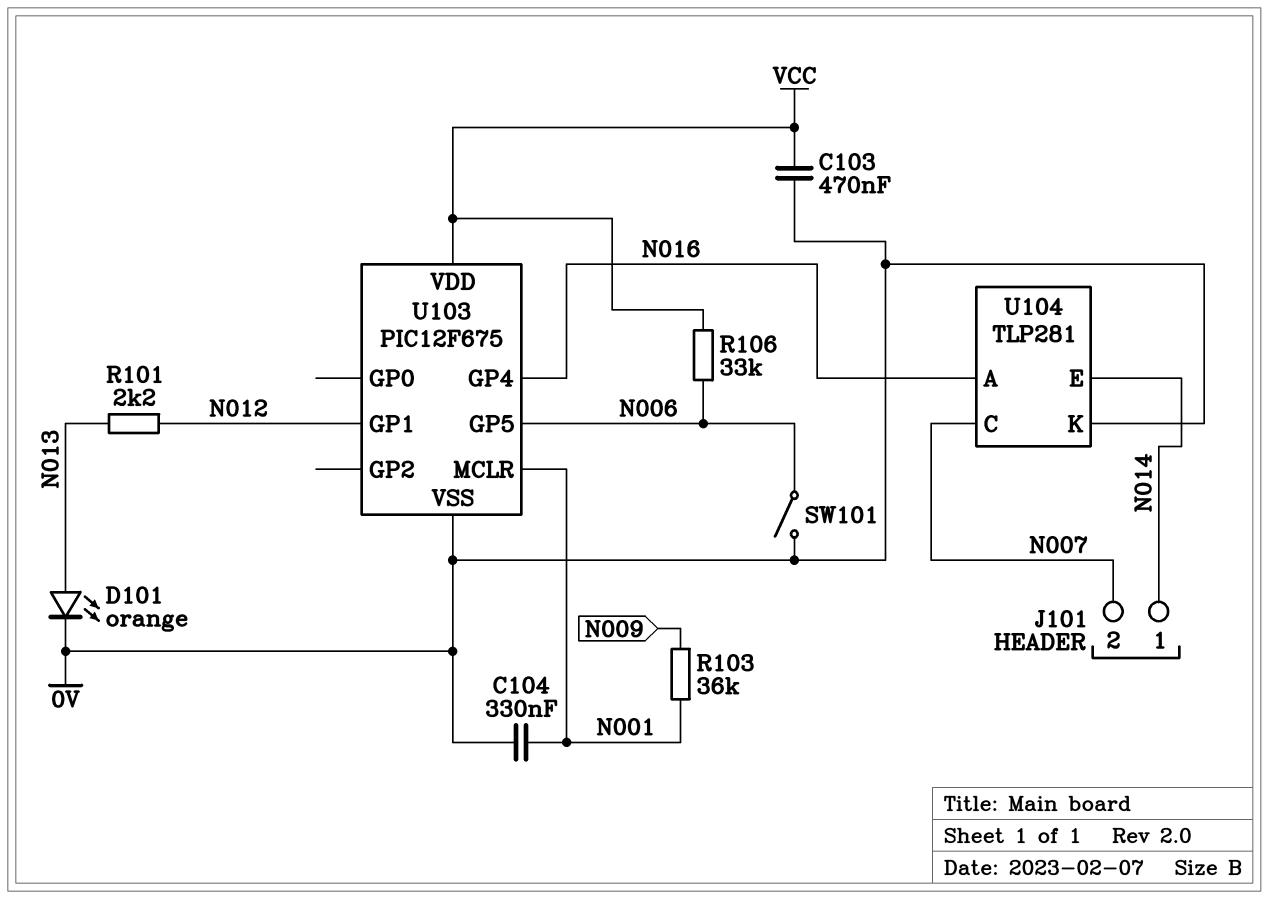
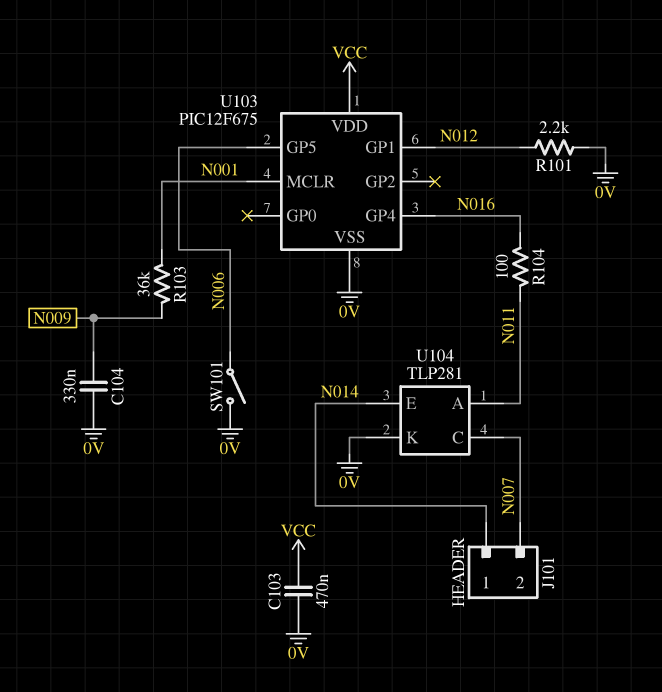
C104: 330nF (0V, N001) -> 330nF (0V, N009)
D101: LED orange (A N013, K 0V) -> none
R101: 2.2k (N012, N013) -> 2.2k (0V, N012)
R104: none -> 100 (N011, N016)
R106: 33k (N006, VCC) -> none
U104 pin A: N016 -> N011

